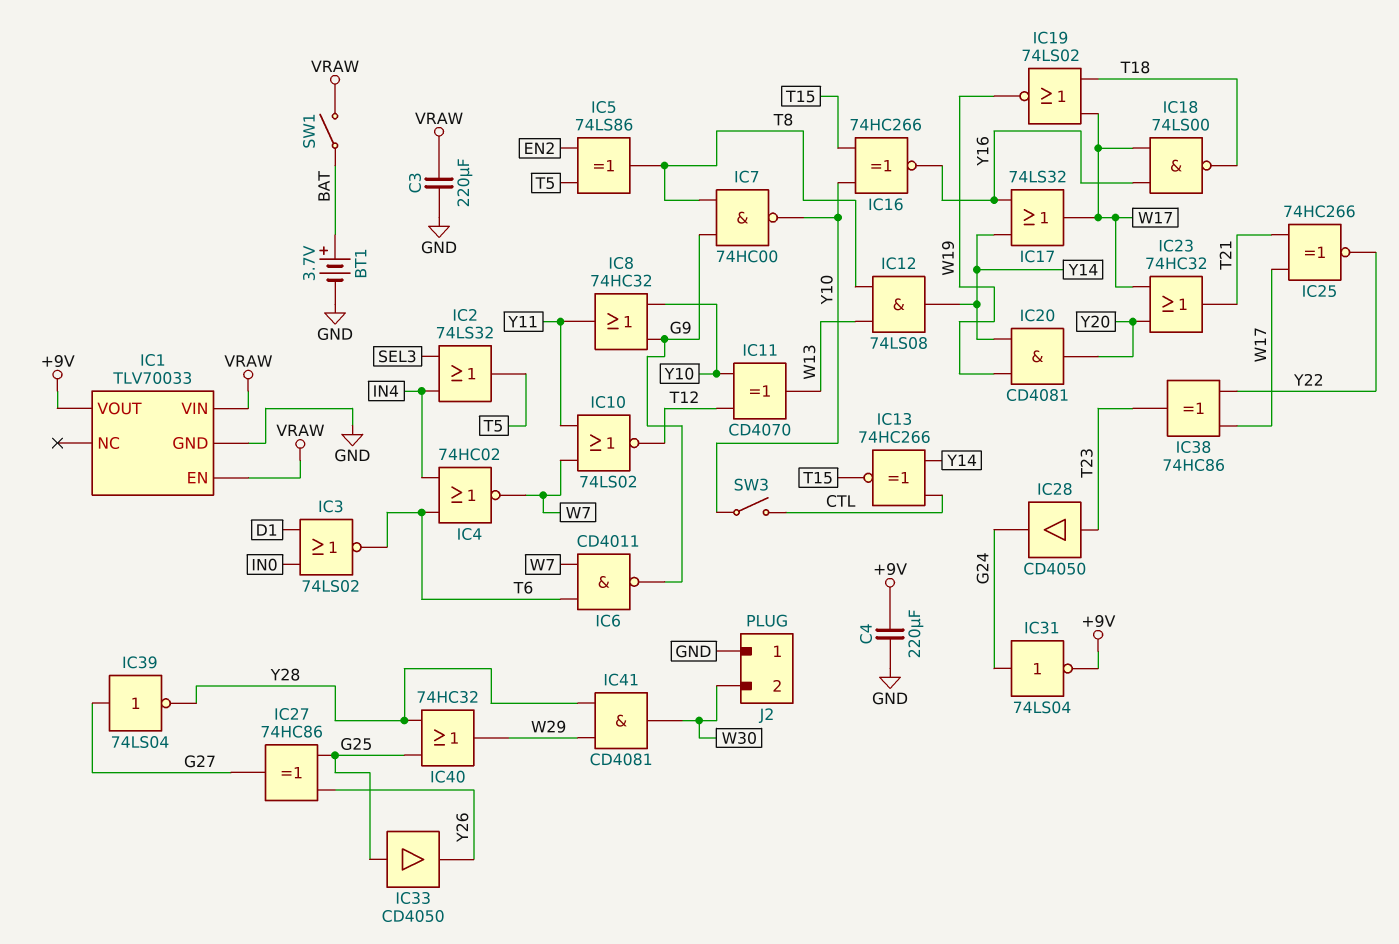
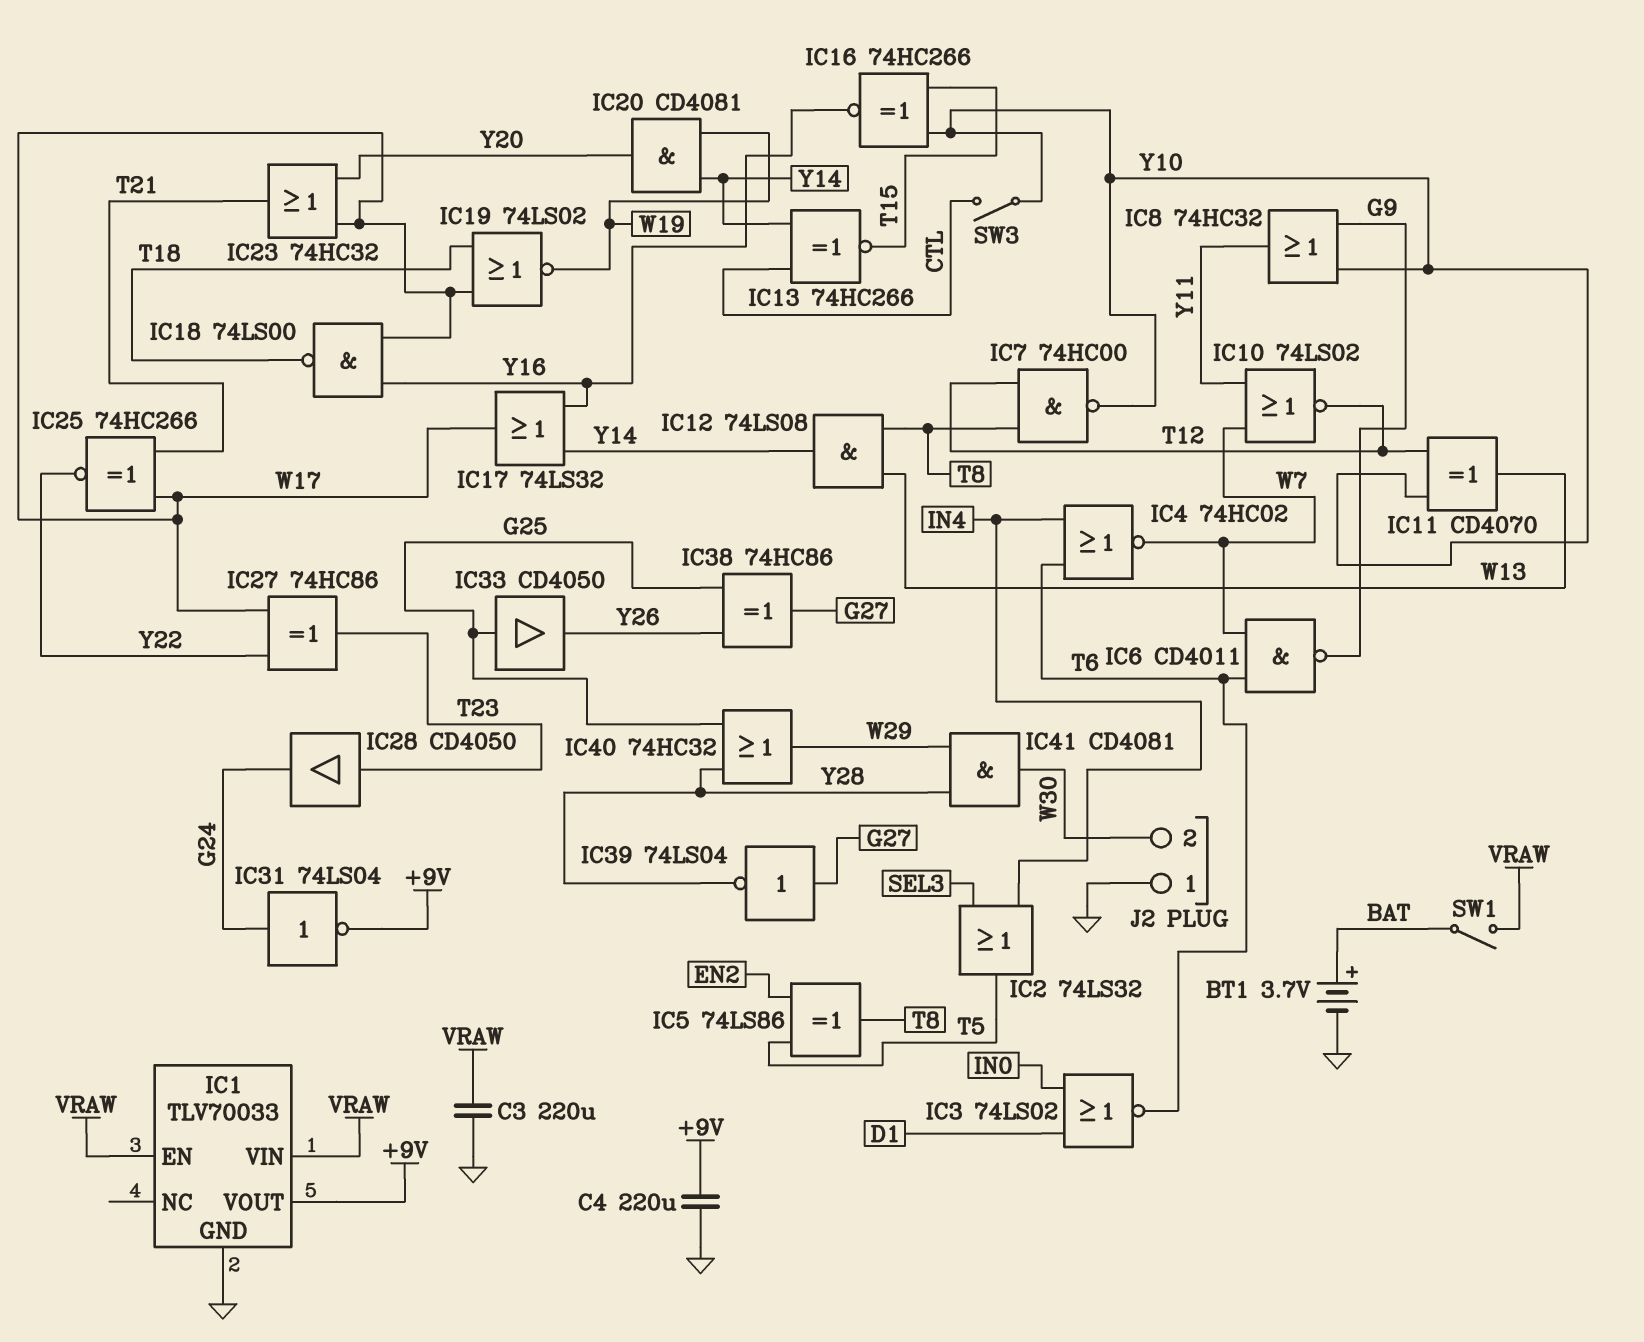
IC7: NAND 74HC00 (in G9, in T8, out Y10) -> NAND 74HC00 (in T8, in T12, out Y10)
IC27: XOR 74HC86 (in G25, in Y26, out G27) -> XOR 74HC86 (in W17, in Y22, out T23)
IC38: XOR 74HC86 (in W17, in Y22, out T23) -> XOR 74HC86 (in G25, in Y26, out G27)

